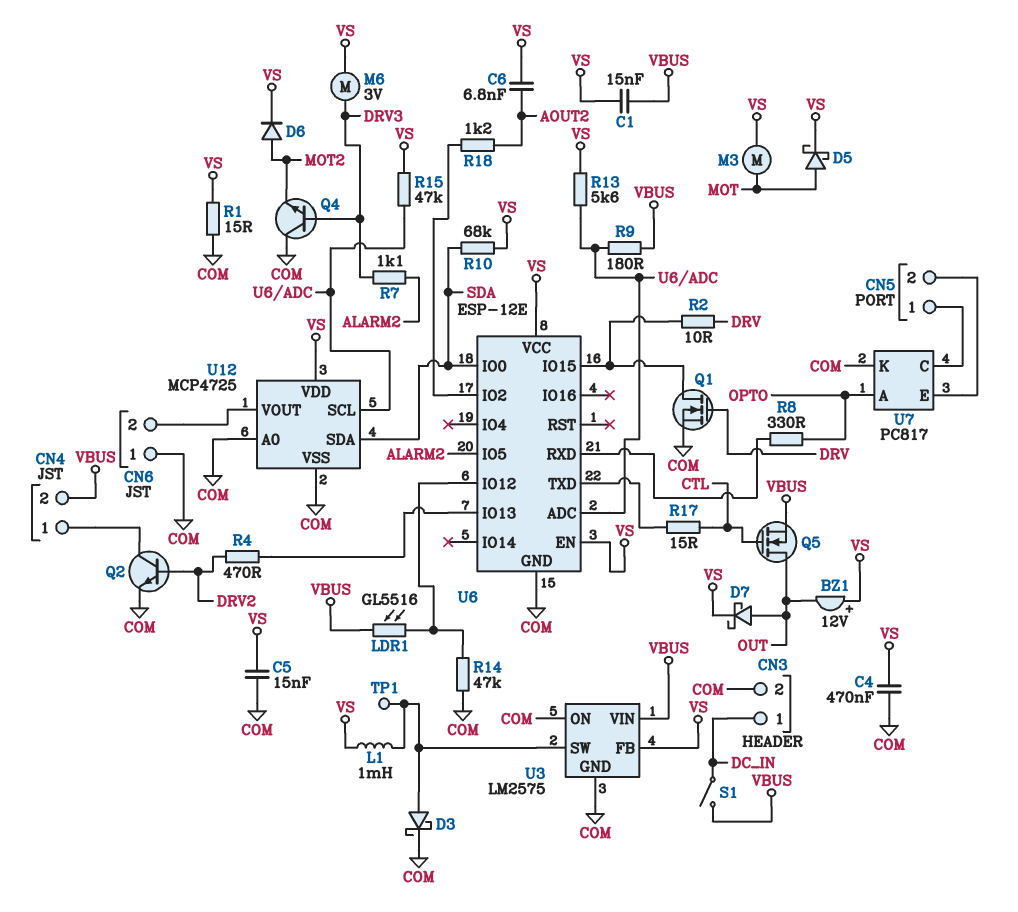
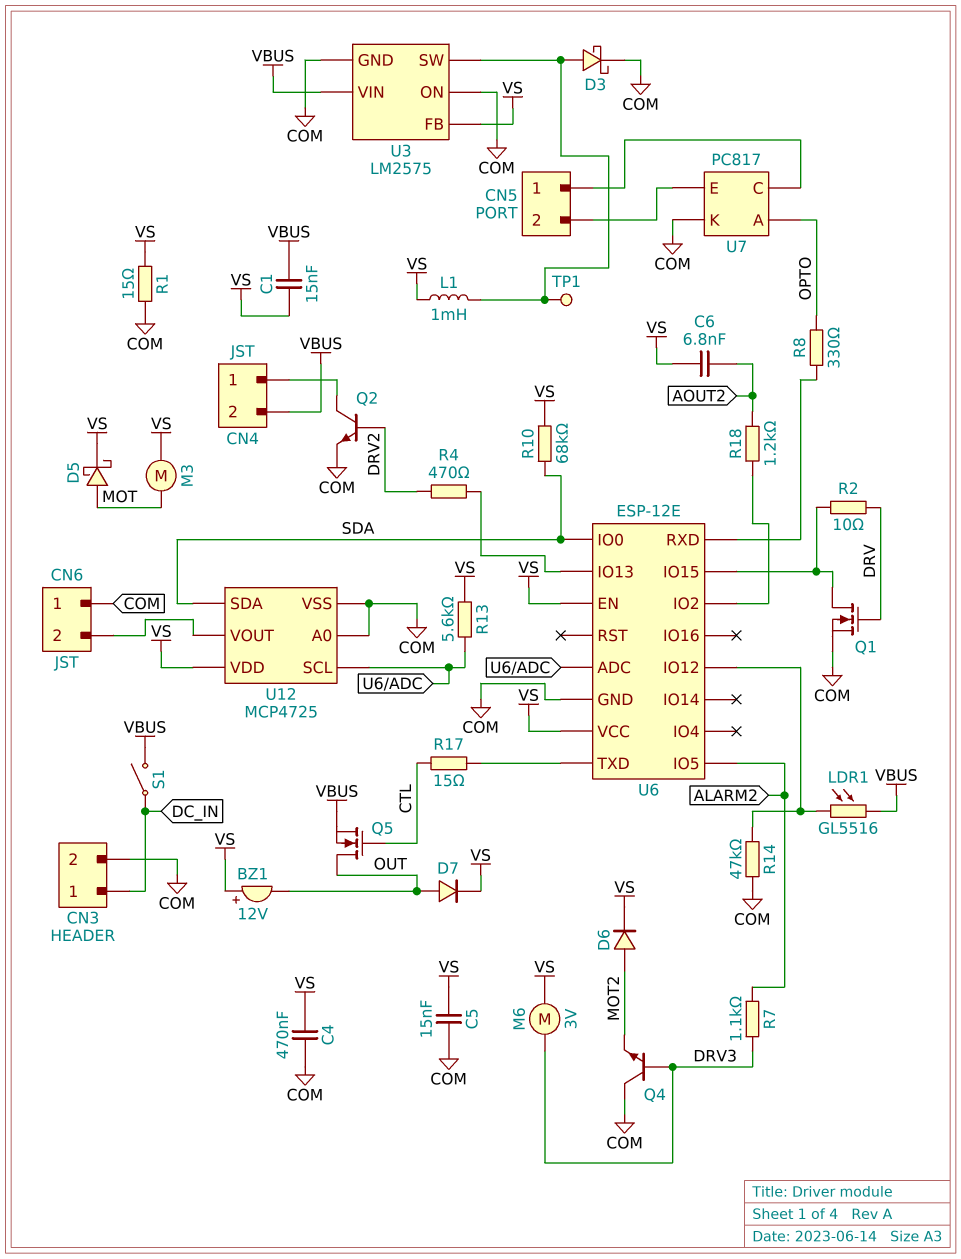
D7: schottky (A OUT, K VS) -> diode (A OUT, K VS)
R9: 180 (U6/ADC, VBUS) -> none
R15: 47k (U6/ADC, VS) -> none

